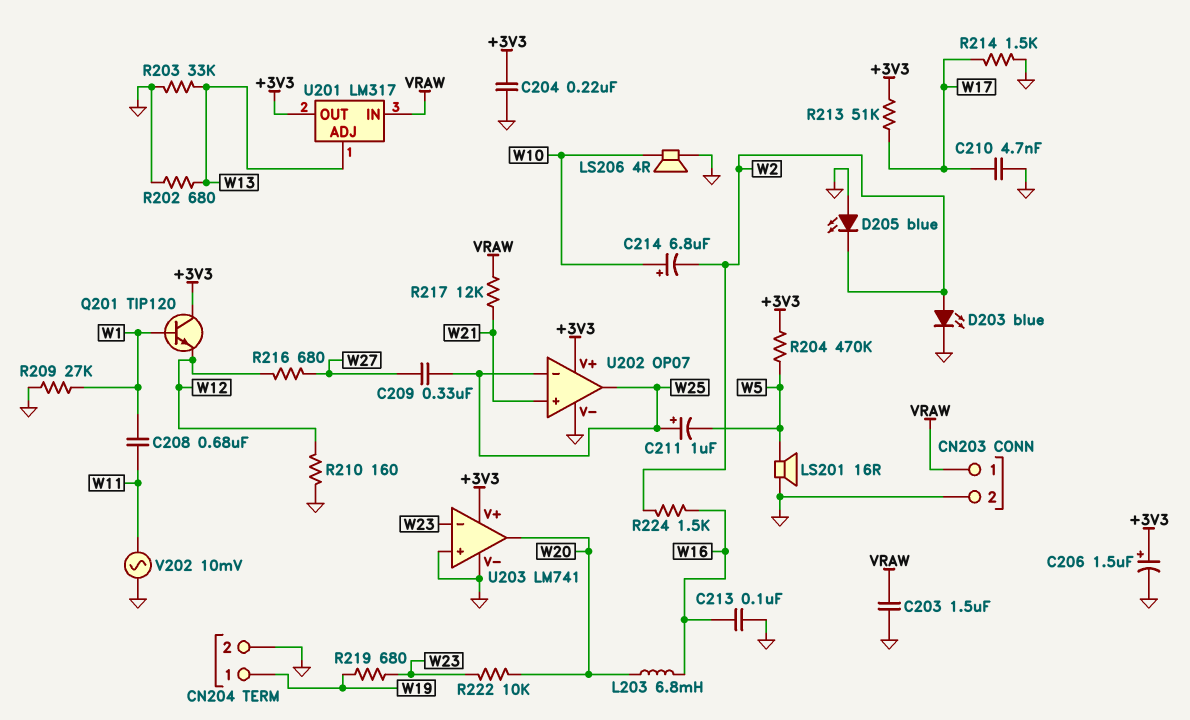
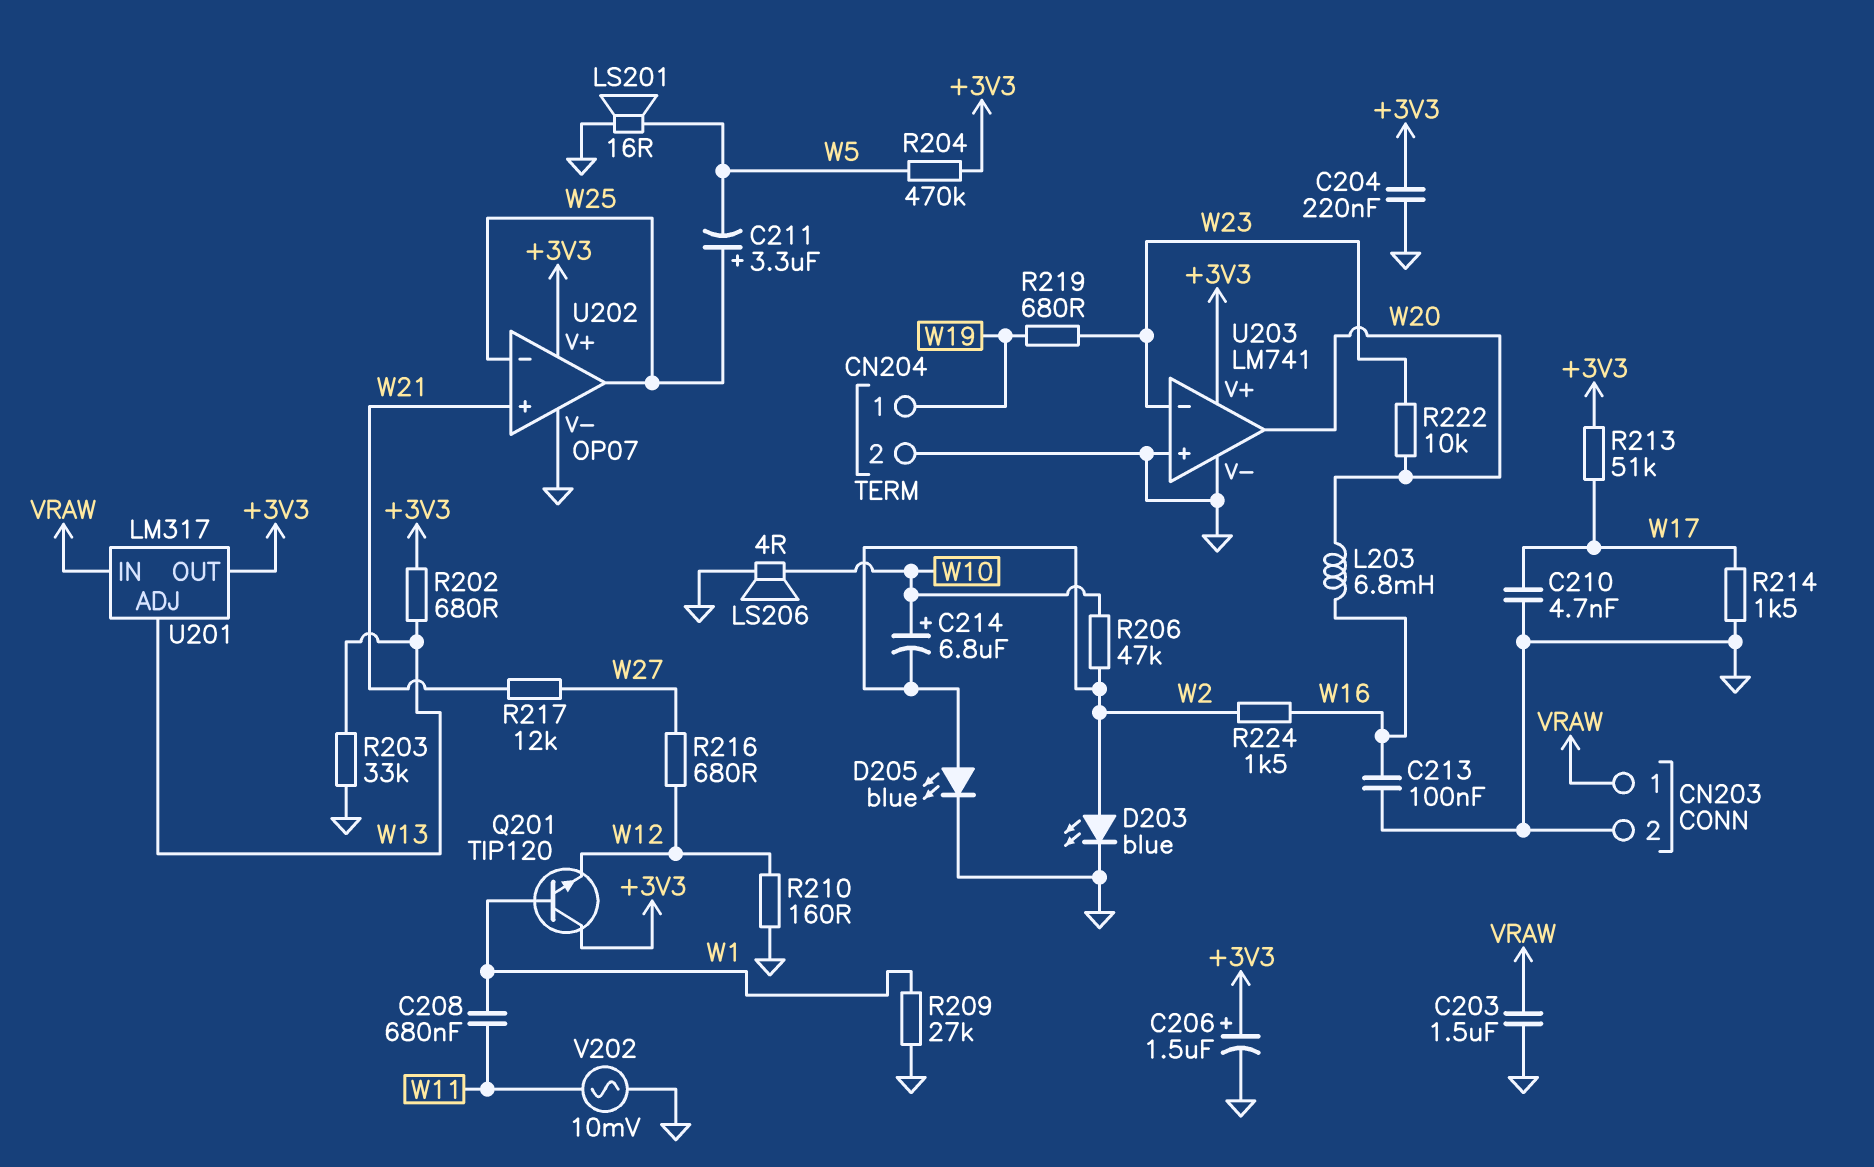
C209: 330nF (W25, W27) -> none
C211: 1uF (plus W25, minus W5) -> 3.3uF (plus W25, minus W5)
D205: LED blue (A GND, K W2) -> LED blue (A W2, K GND)
R202: 680 (GND, W13) -> 680 (+3V3, W13)
R206: none -> 47k (W2, W10)
R217: 12k (VRAW, W21) -> 12k (W21, W27)

